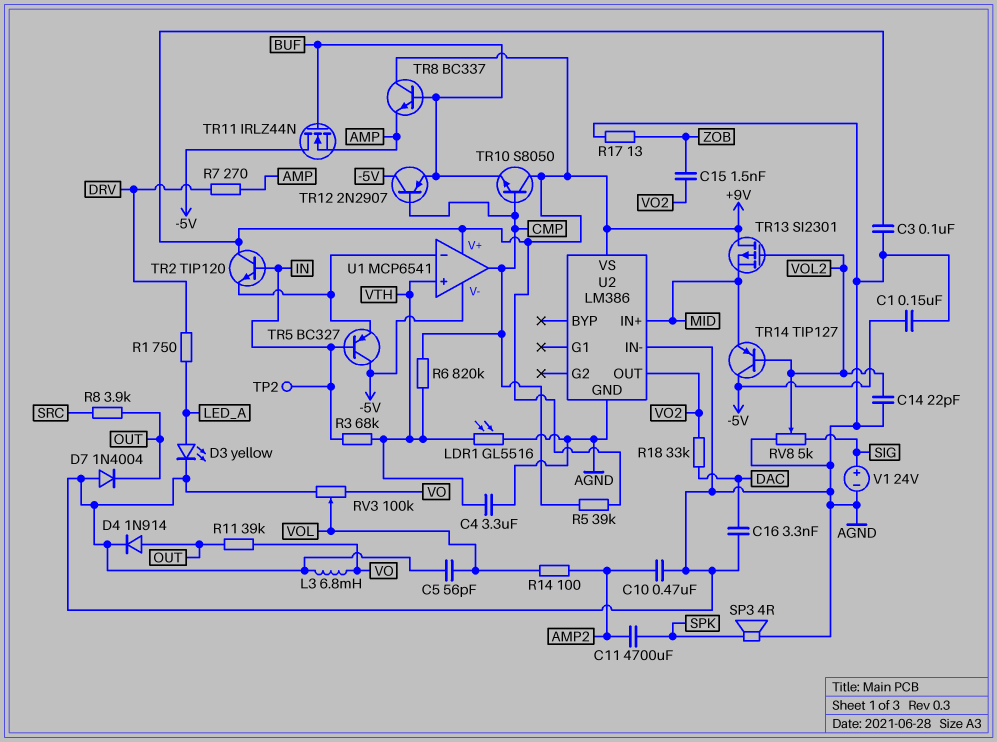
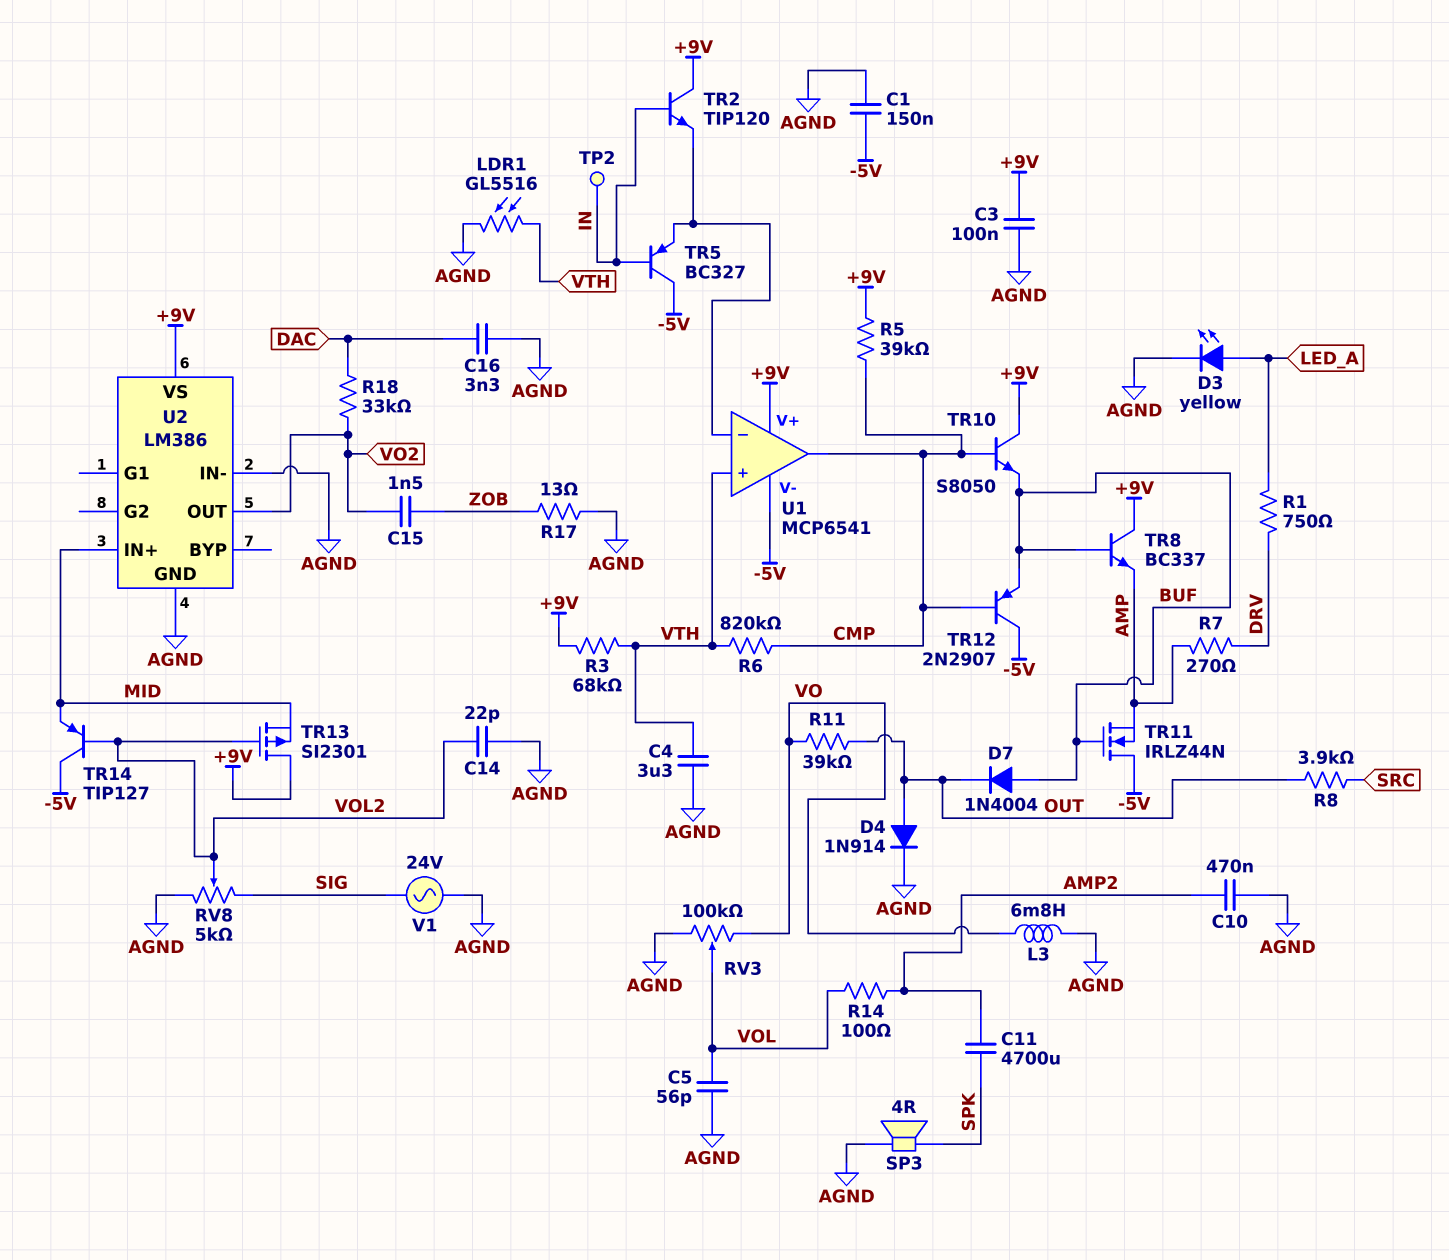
D7: diode 1N4004 (A AGND, K OUT) -> diode 1N4004 (A BUF, K OUT)
R3: 68k (IN, VTH) -> 68k (+9V, VTH)
V1: 24V (plus SIG, minus AGND) -> AC 24V (AGND, SIG)

